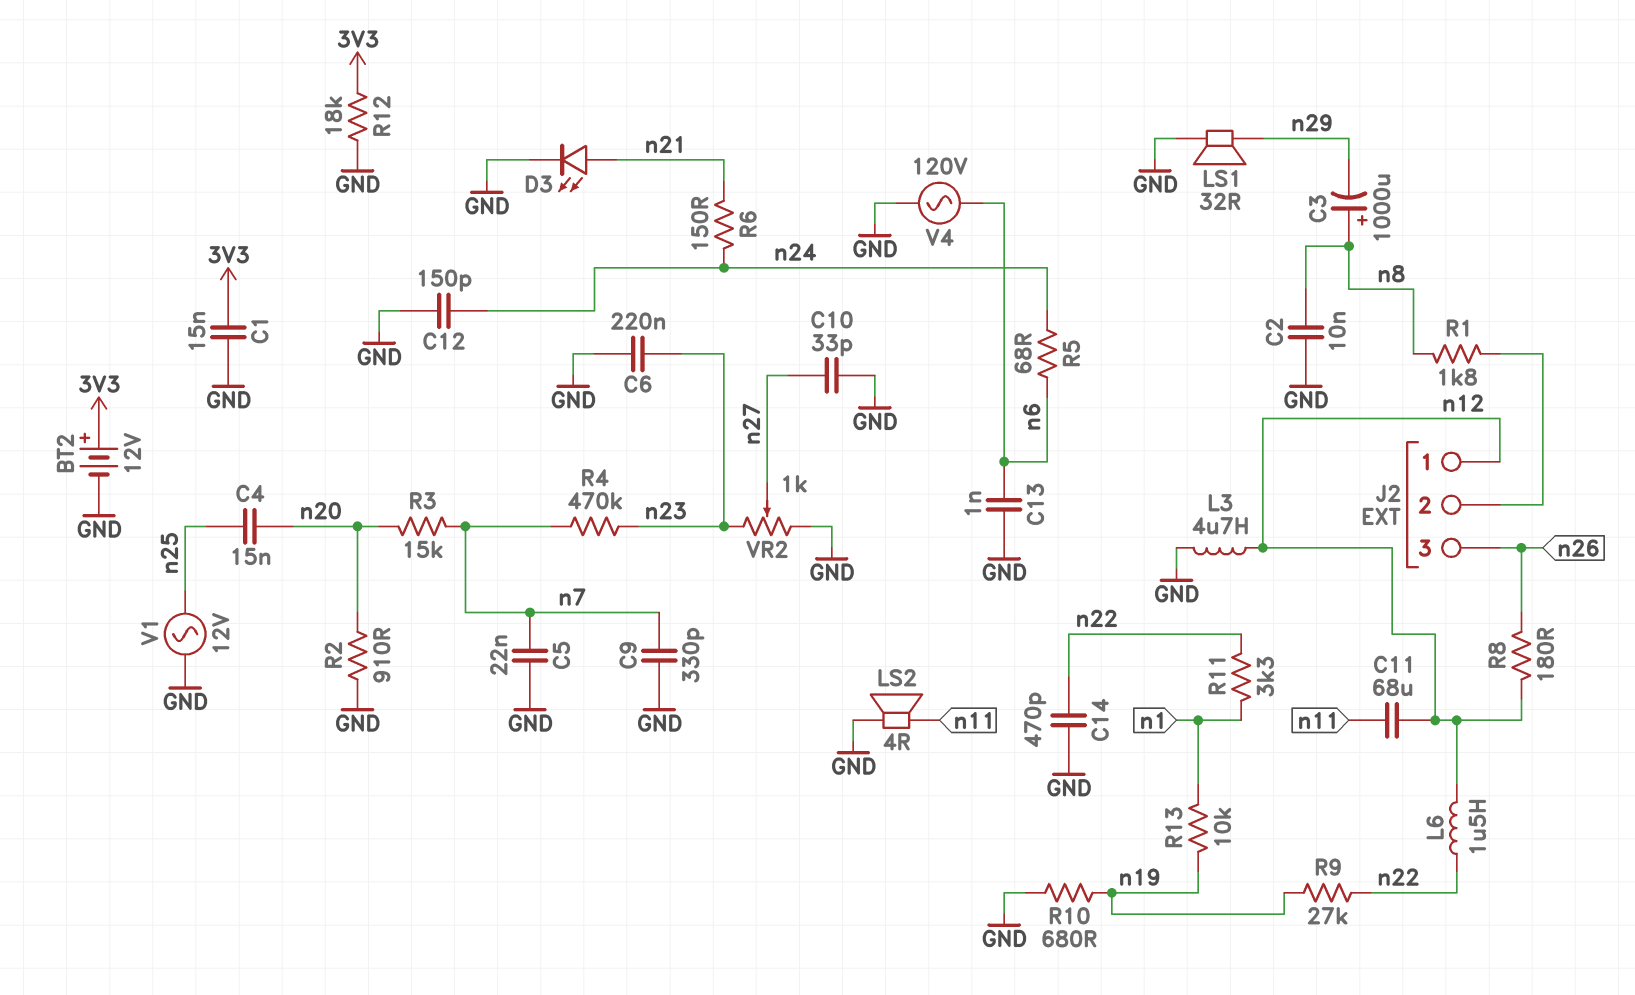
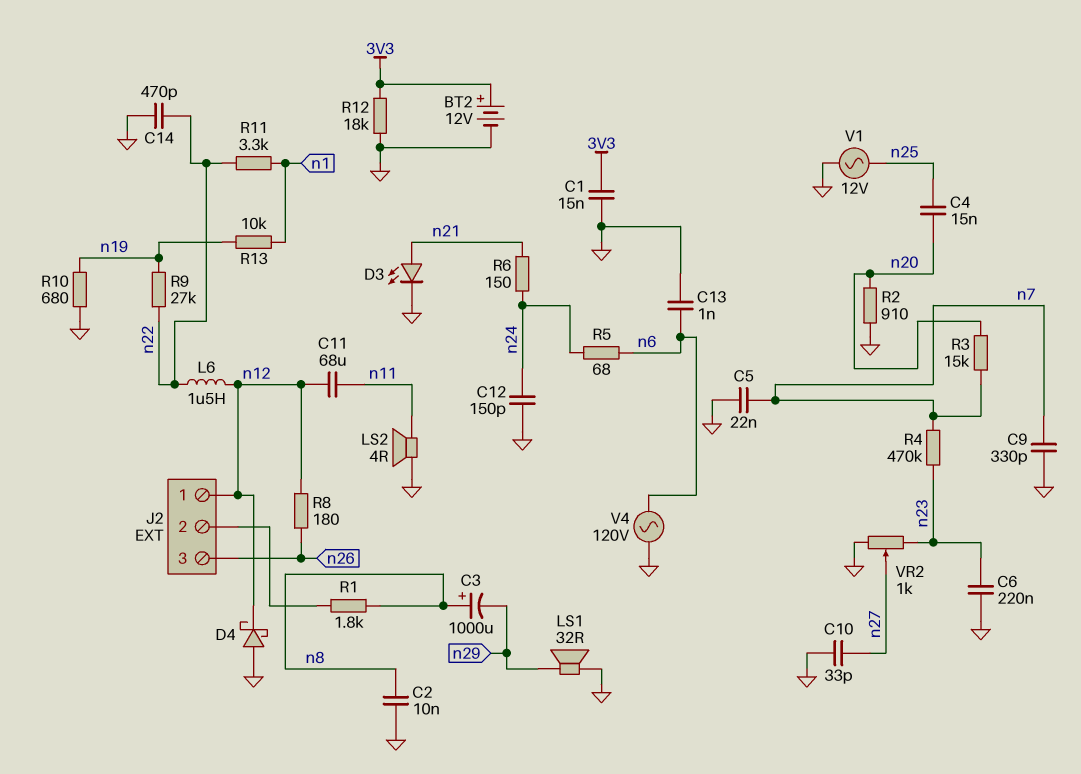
D4: none -> schottky (A GND, K n12)
L3: 4.7uH (GND, n12) -> none

